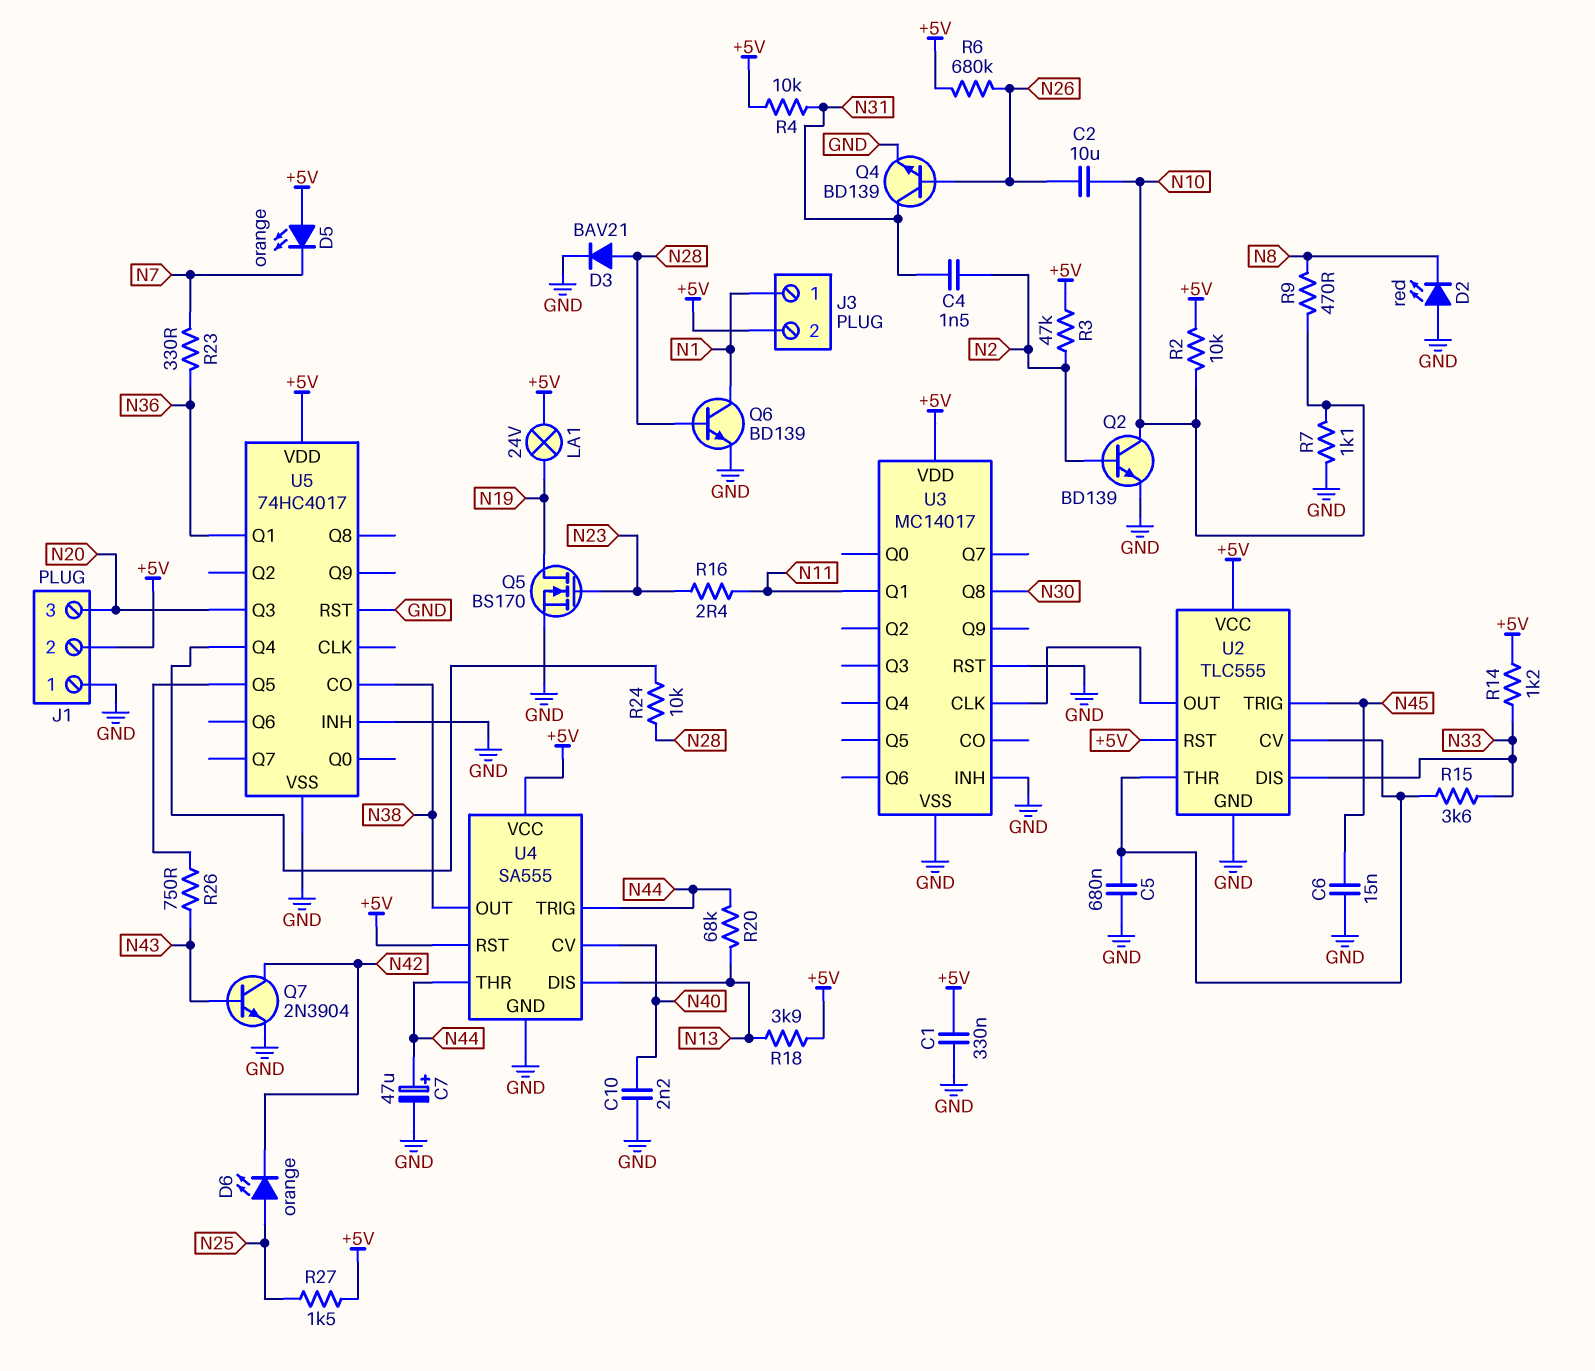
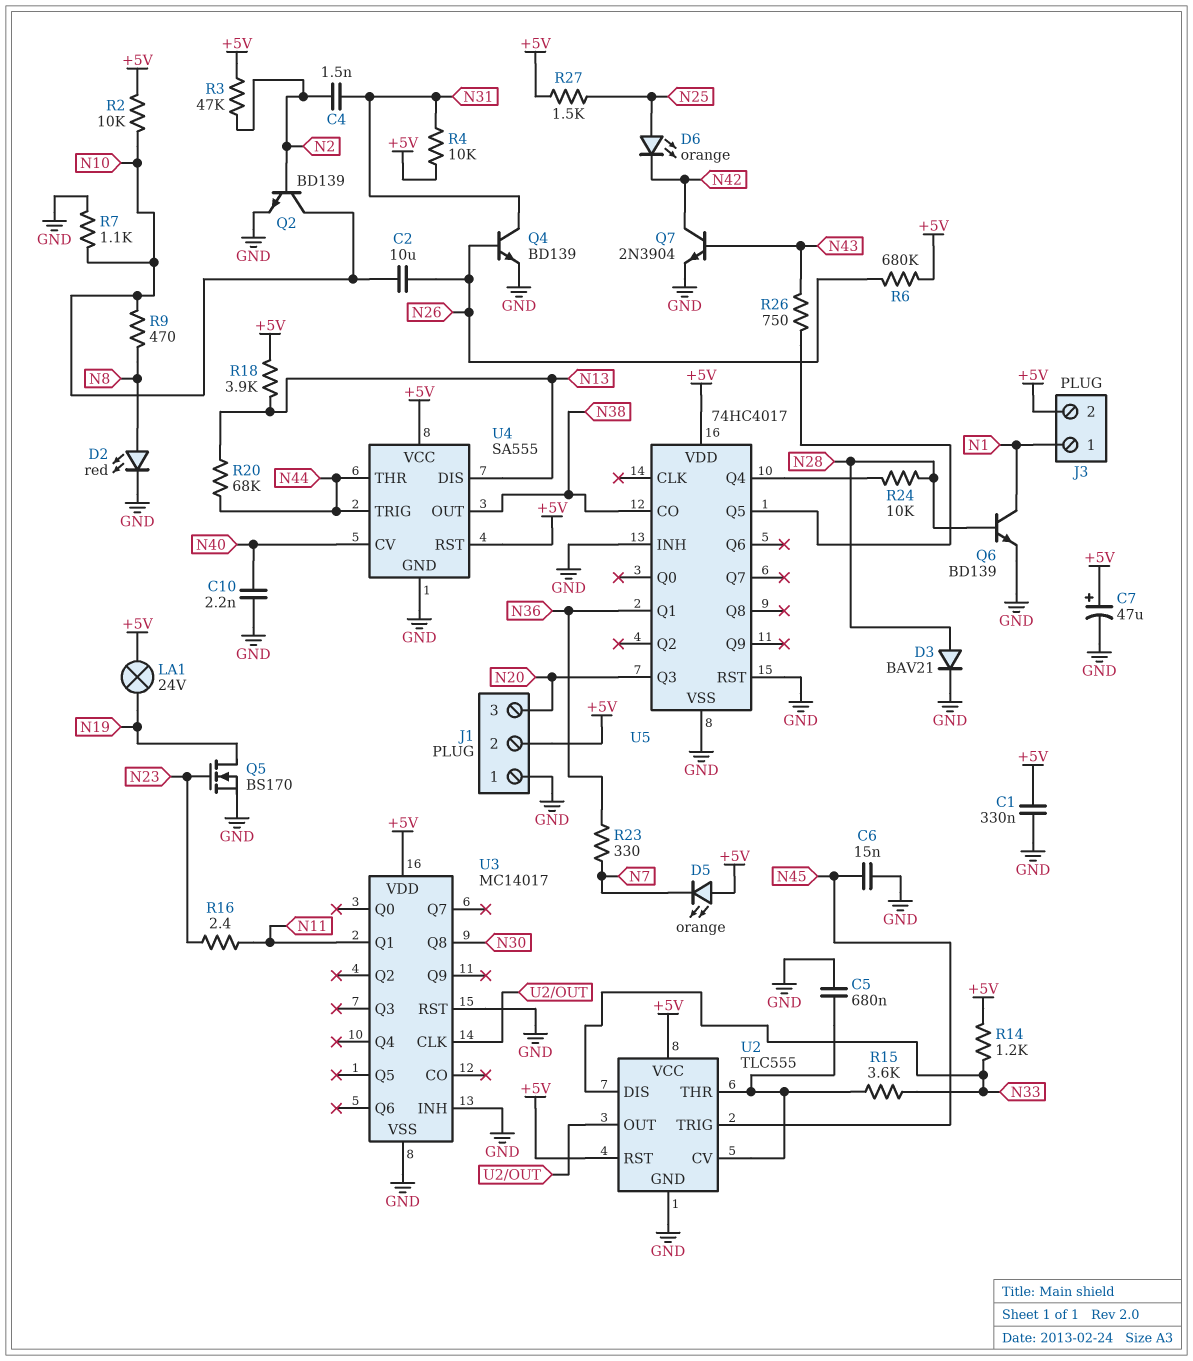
C7: 47uF (plus N44, minus GND) -> 47uF (plus +5V, minus GND)
D2: LED red (A GND, K N8) -> LED red (A N8, K GND)

